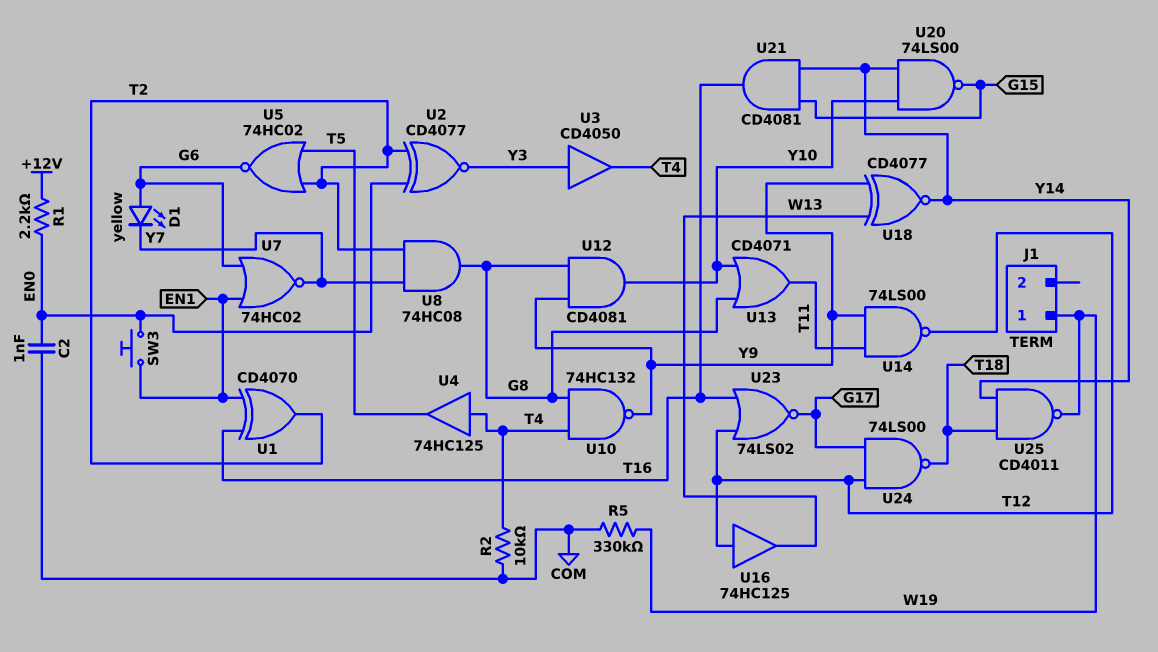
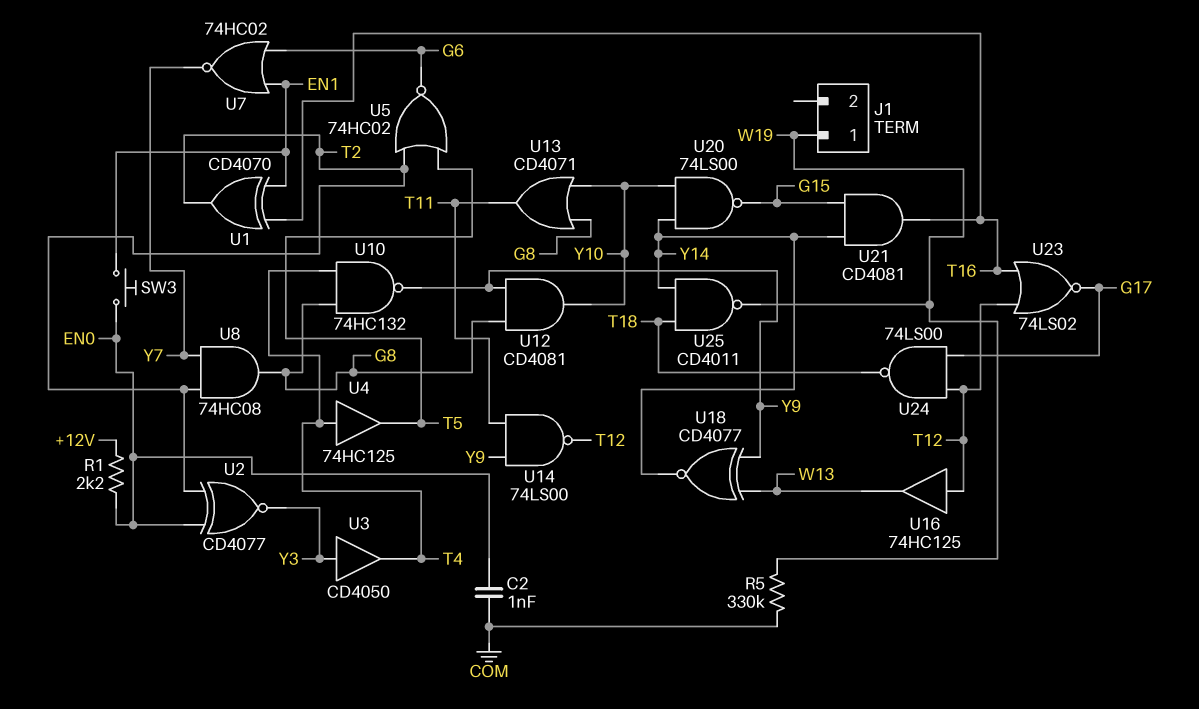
D1: LED yellow (A G6, K Y7) -> none
R2: 10k (COM, T4) -> none

